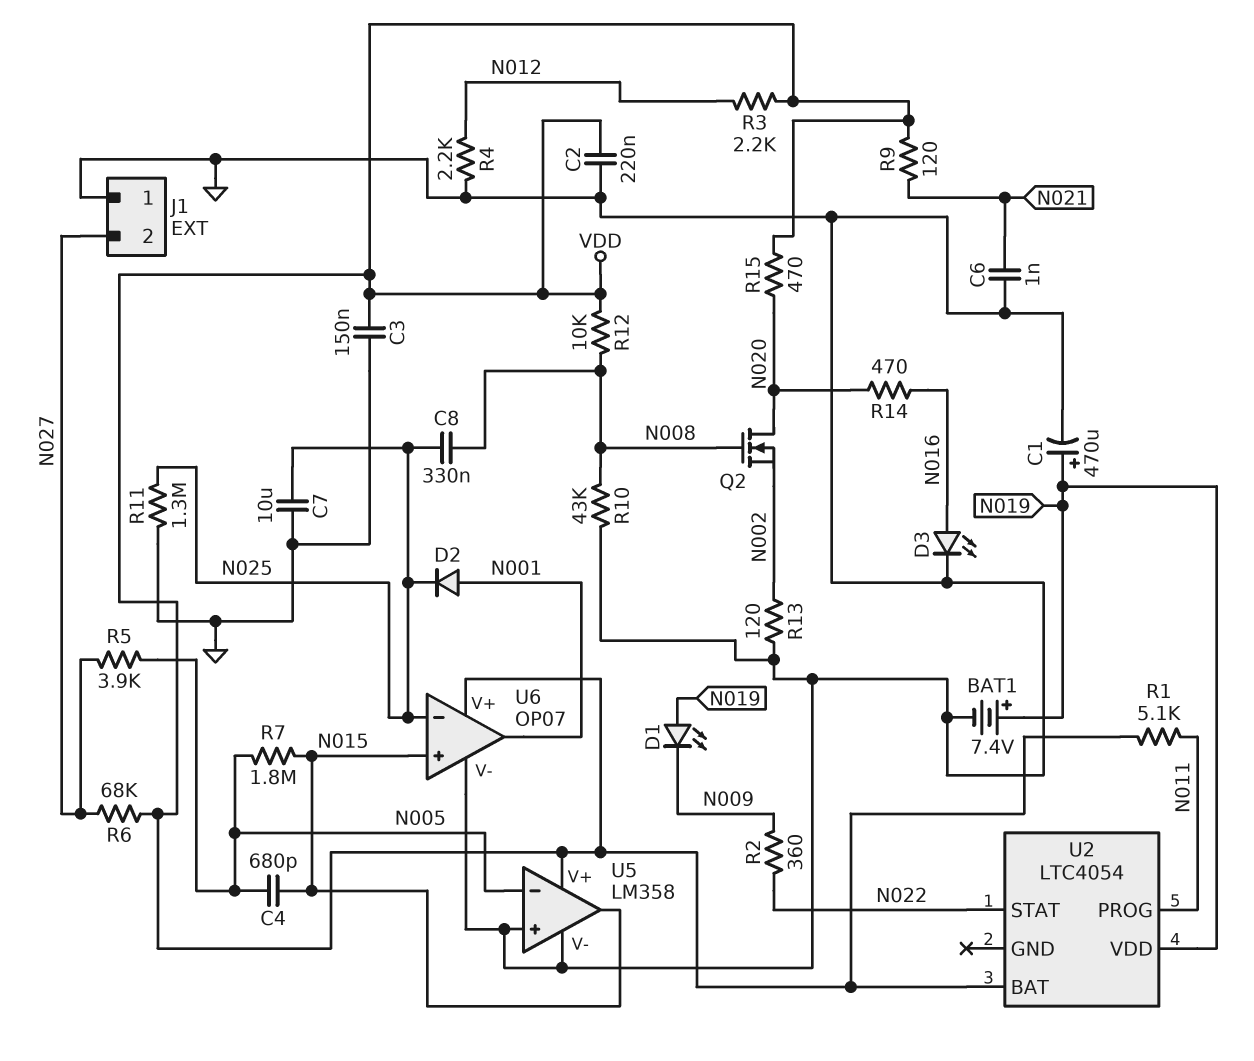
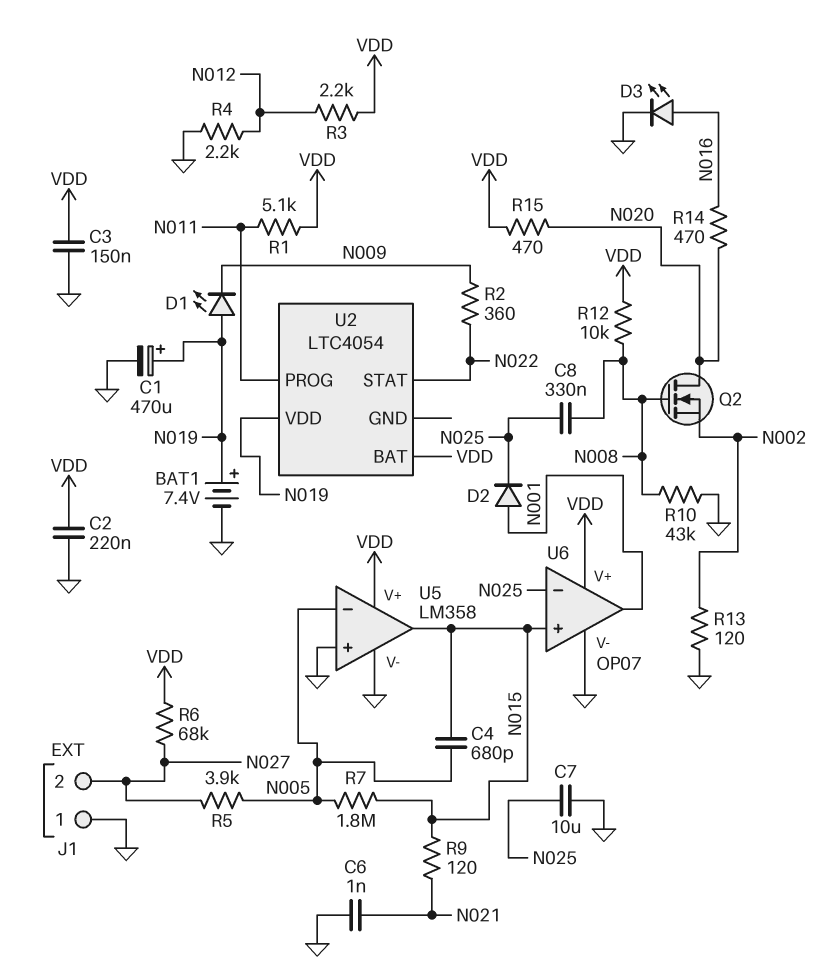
R9: 120 (N021, VDD) -> 120 (N015, N021)
R11: 1.3M (GND, N025) -> none

